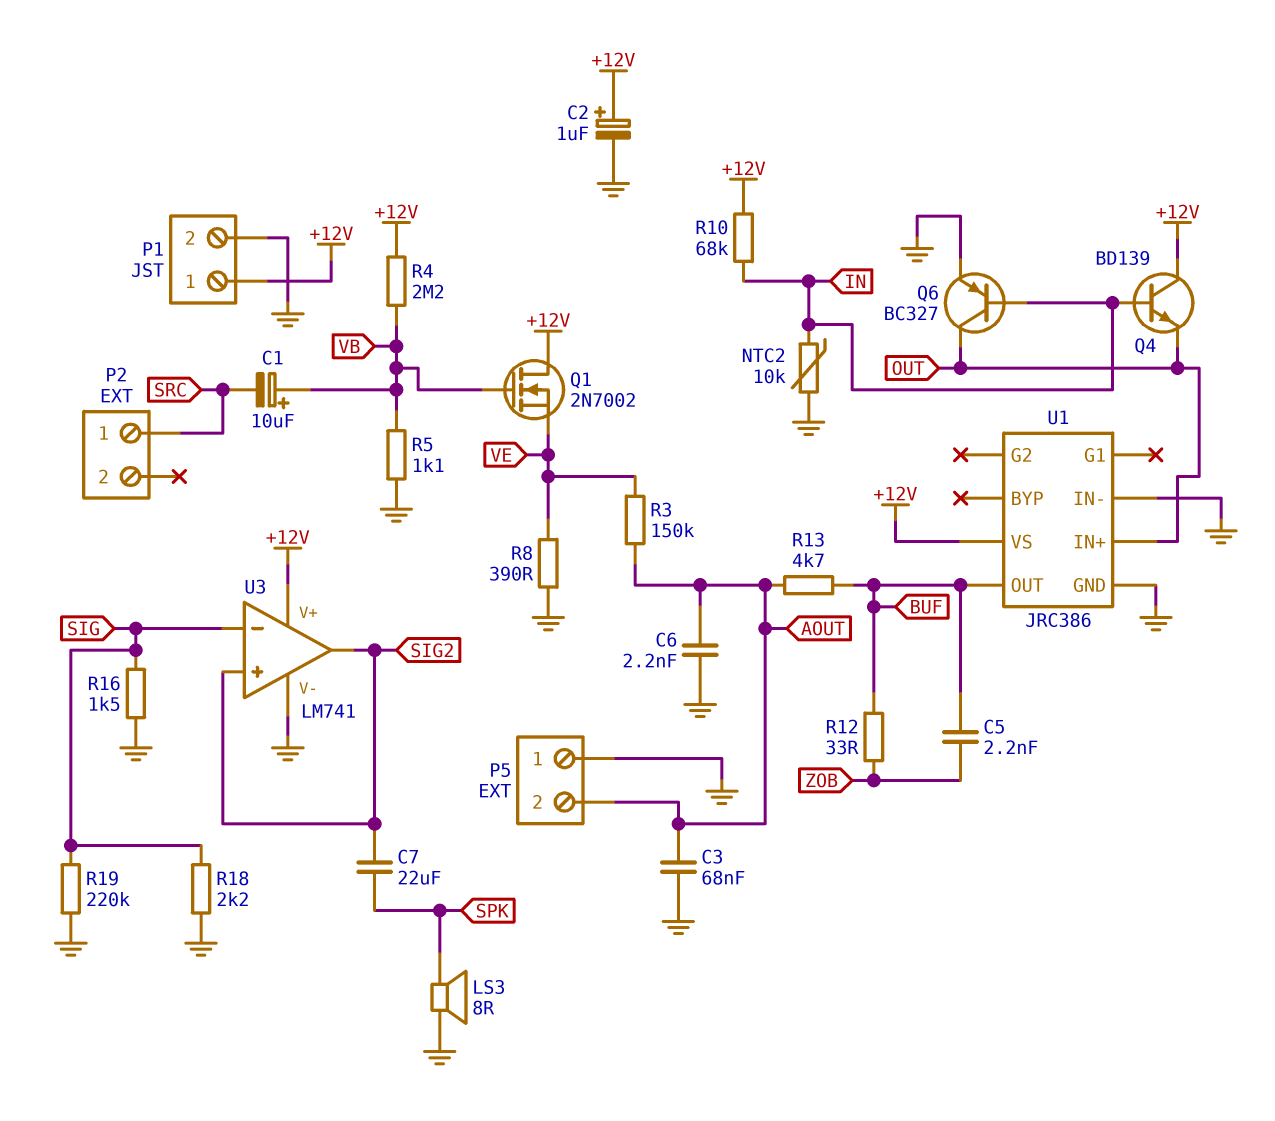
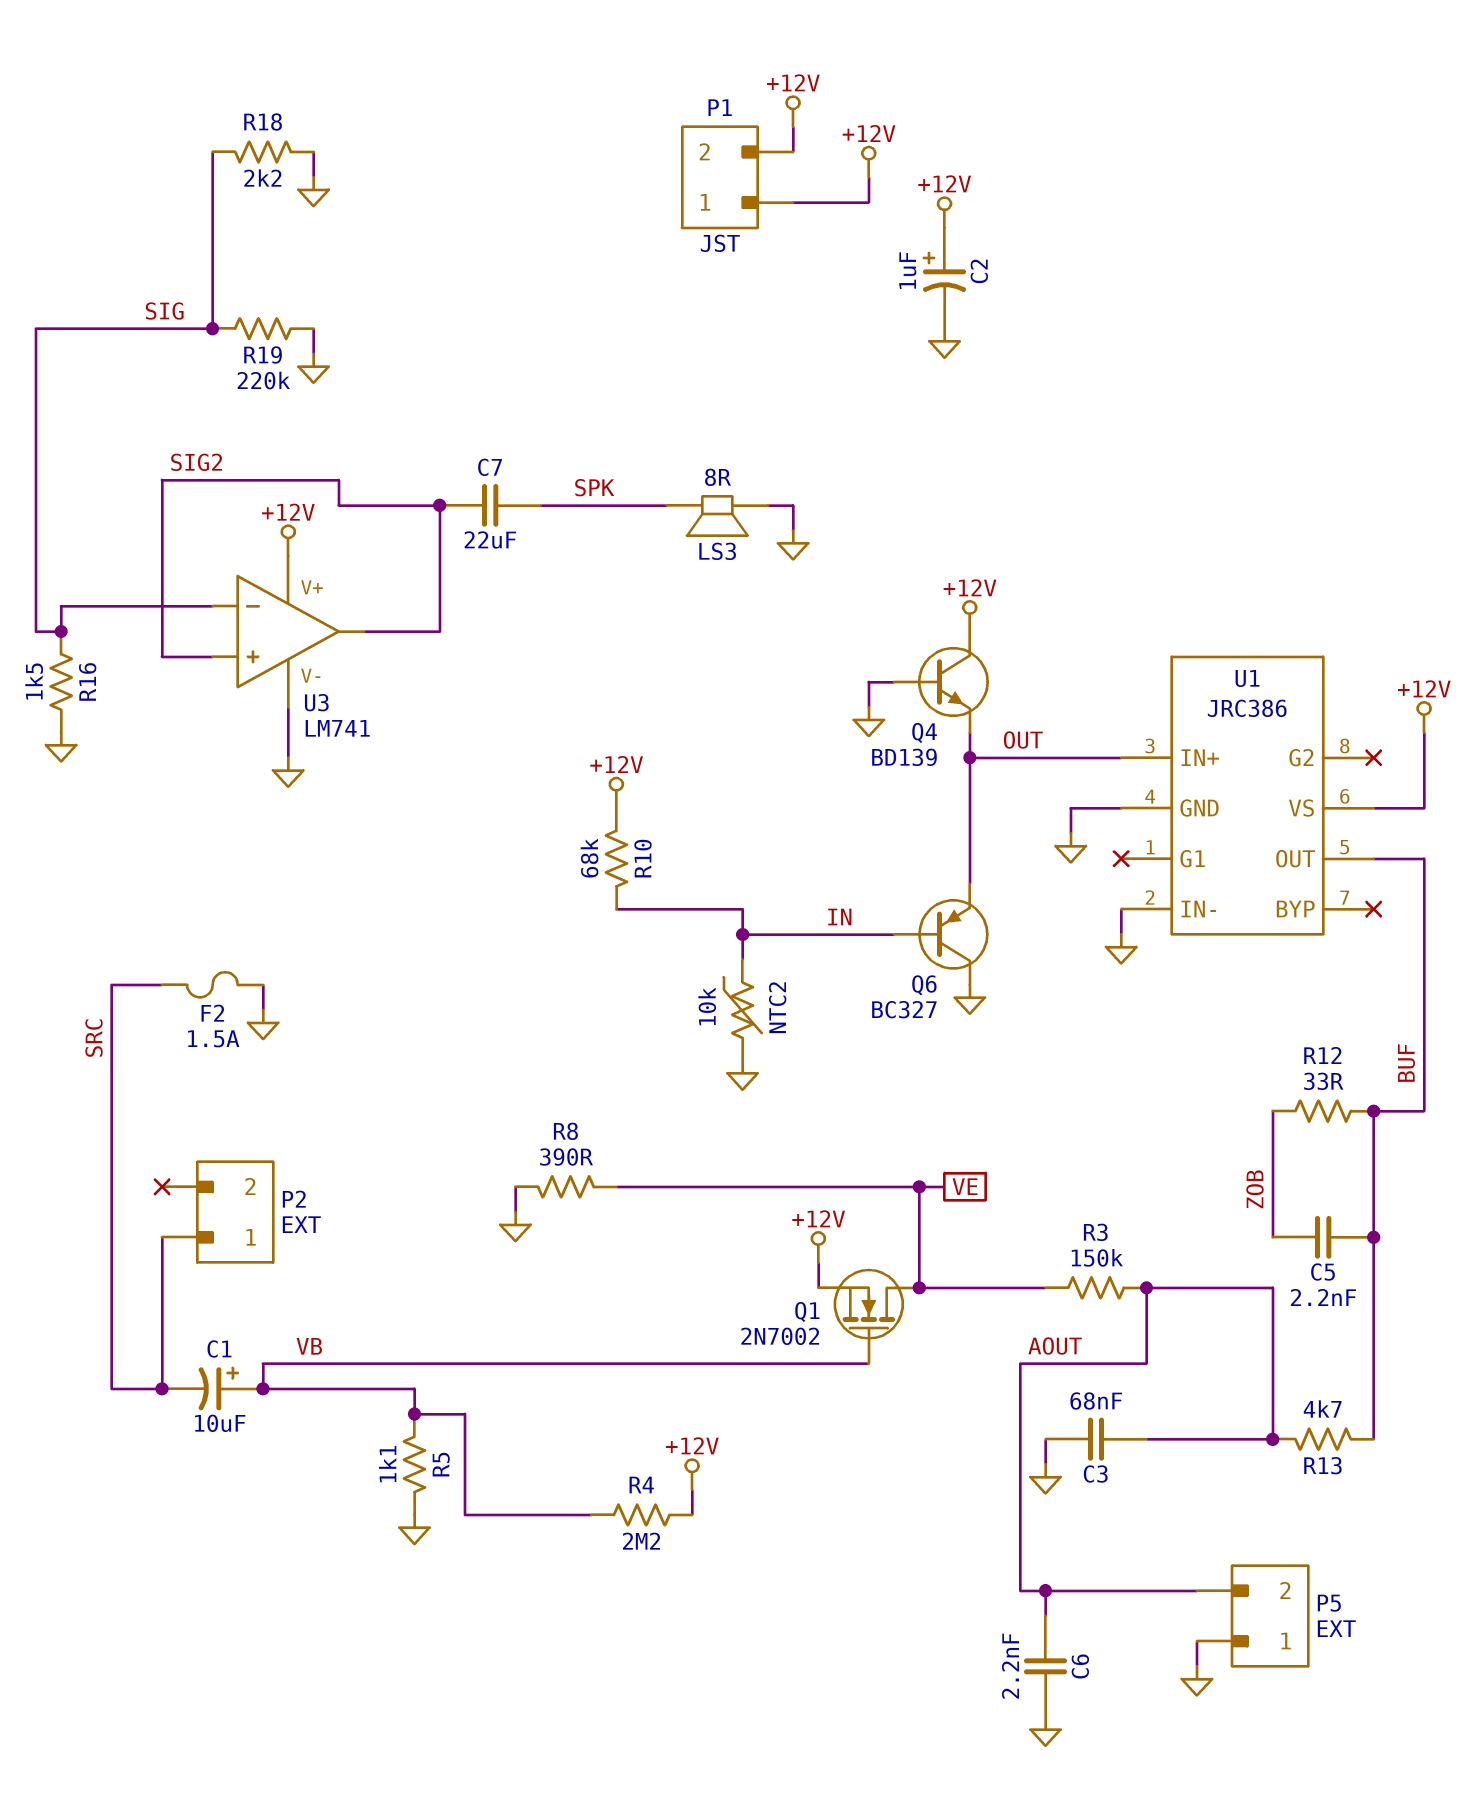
F2: none -> 1.5A (GND, SRC)
P1 pin 2: GND -> +12V
Q1: NMOS 2N7002 (G VB, D +12V, S VE) -> NMOS 2N7002 (G VB, D VE, S +12V)
Q4: NPN BD139 (B IN, C +12V, E OUT) -> NPN BD139 (B GND, C +12V, E OUT)
Q6: PNP BC327 (B IN, C OUT, E GND) -> PNP BC327 (B IN, C GND, E OUT)

